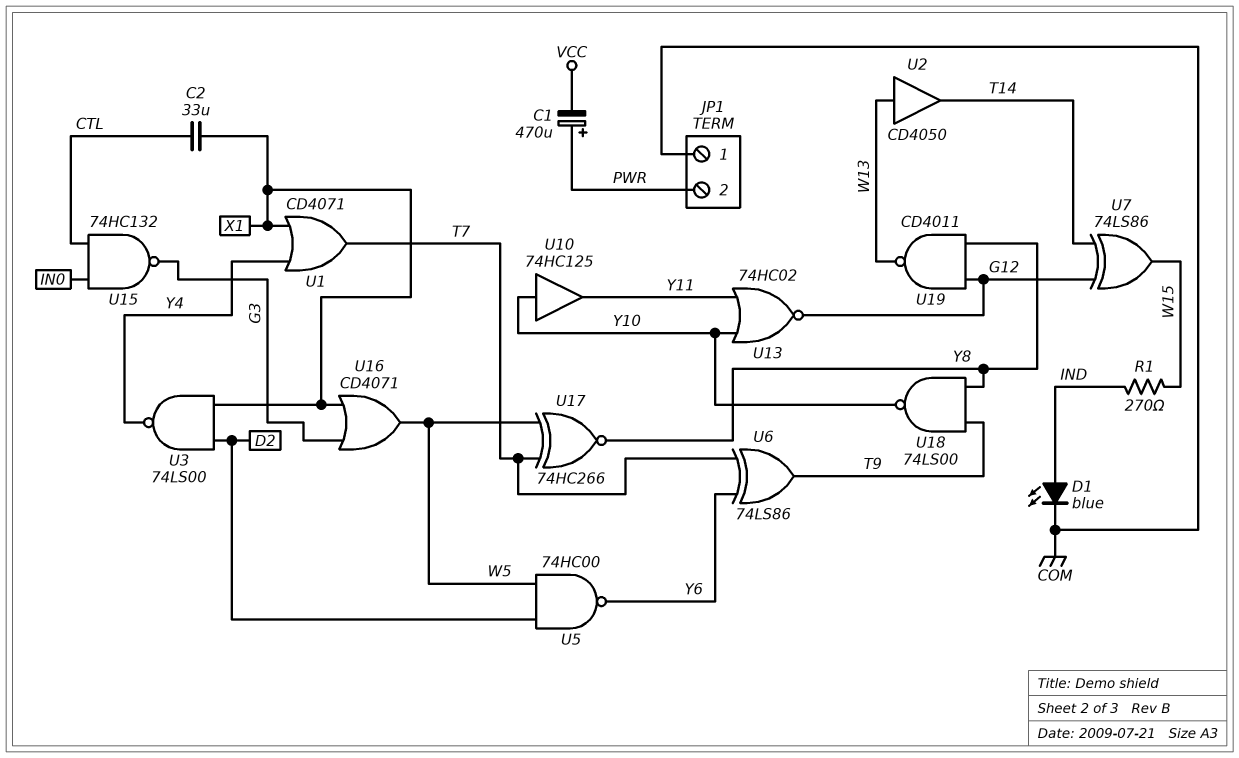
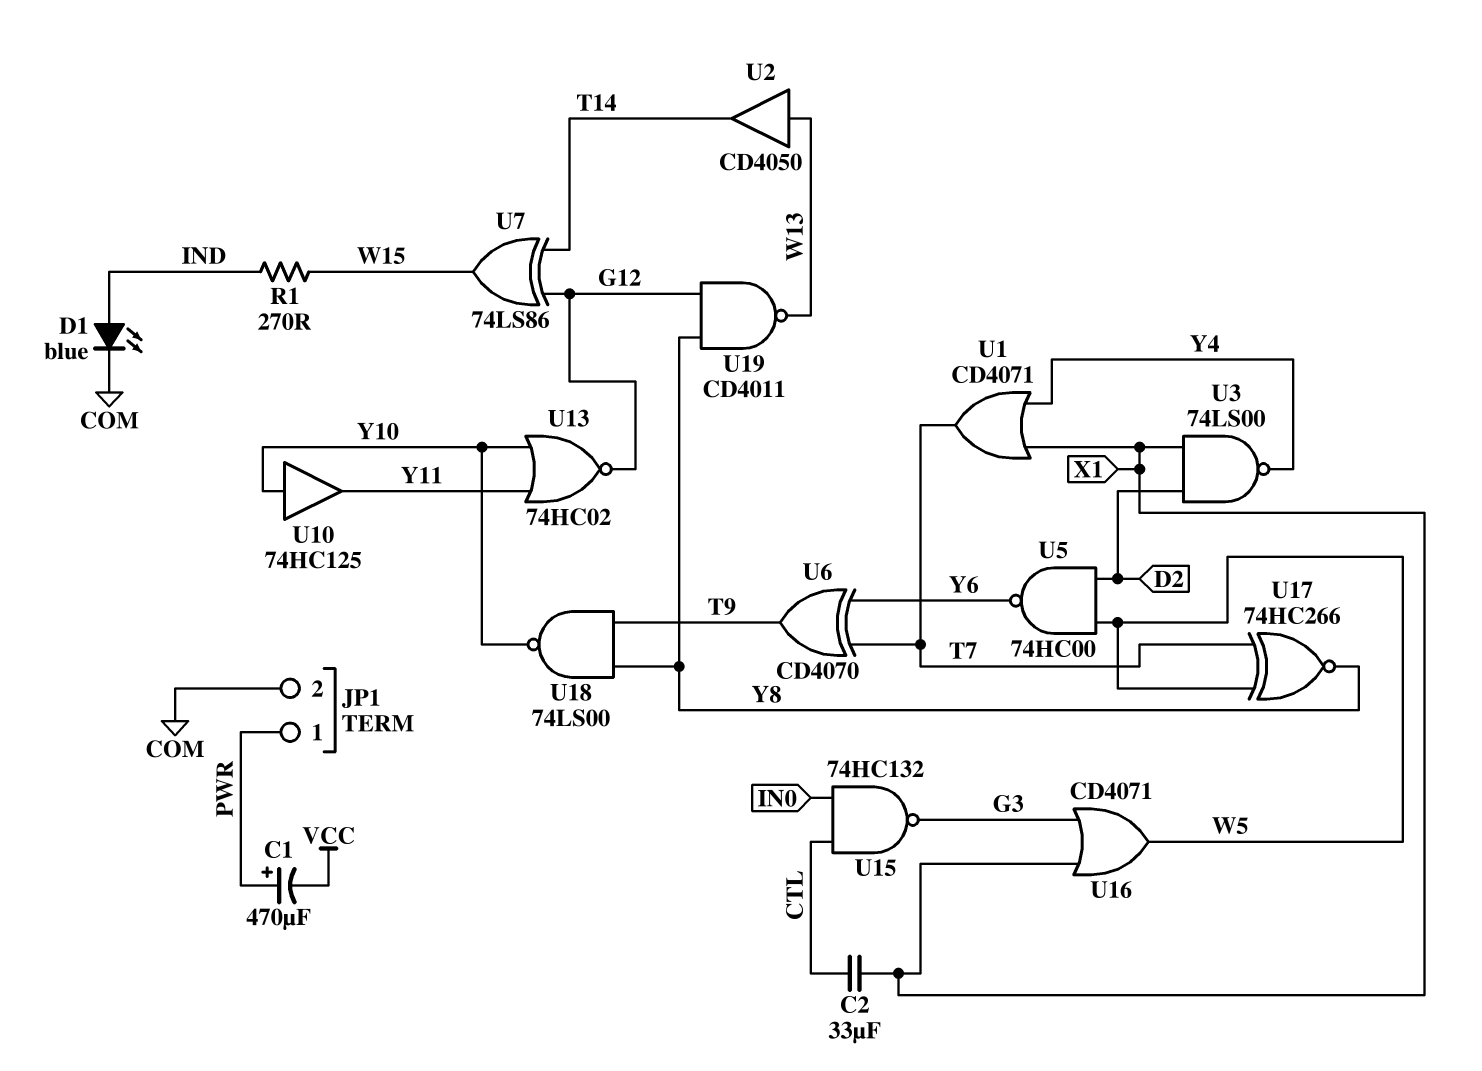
JP1 pin 1: COM -> PWR
JP1 pin 2: PWR -> COM
U6: XOR 74LS86 (in T7, in Y6, out T9) -> XOR CD4070 (in T7, in Y6, out T9)

